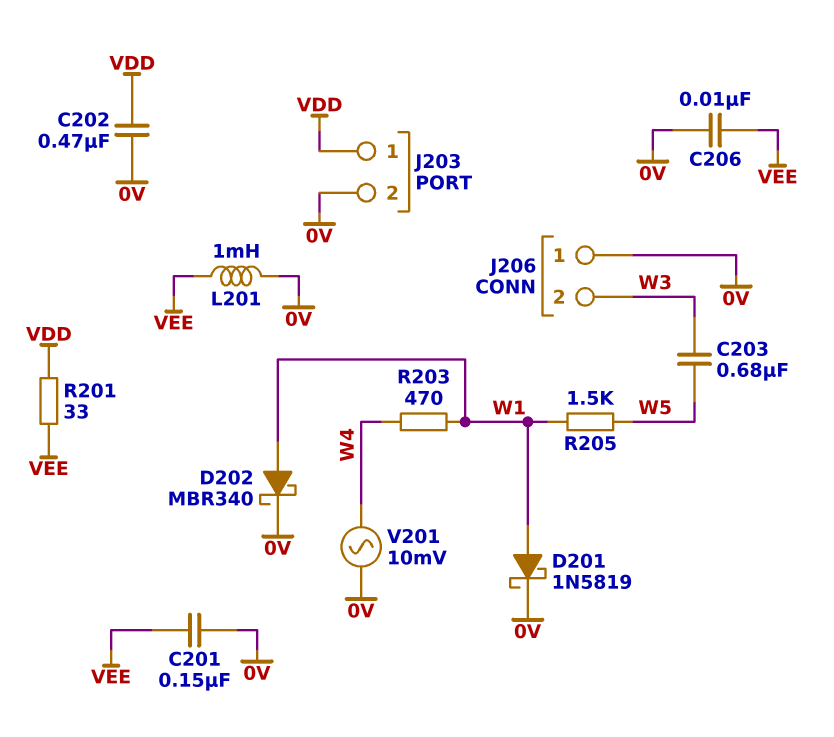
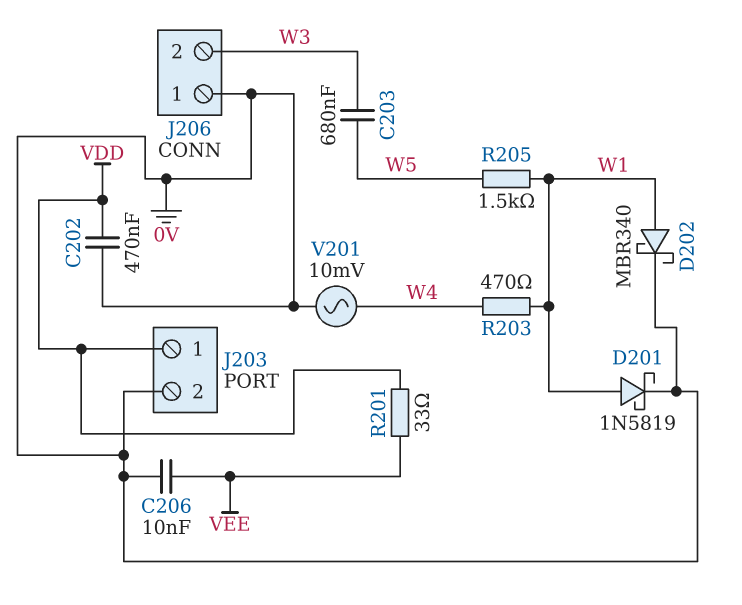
C201: 150nF (0V, VEE) -> none
L201: 1mH (0V, VEE) -> none

